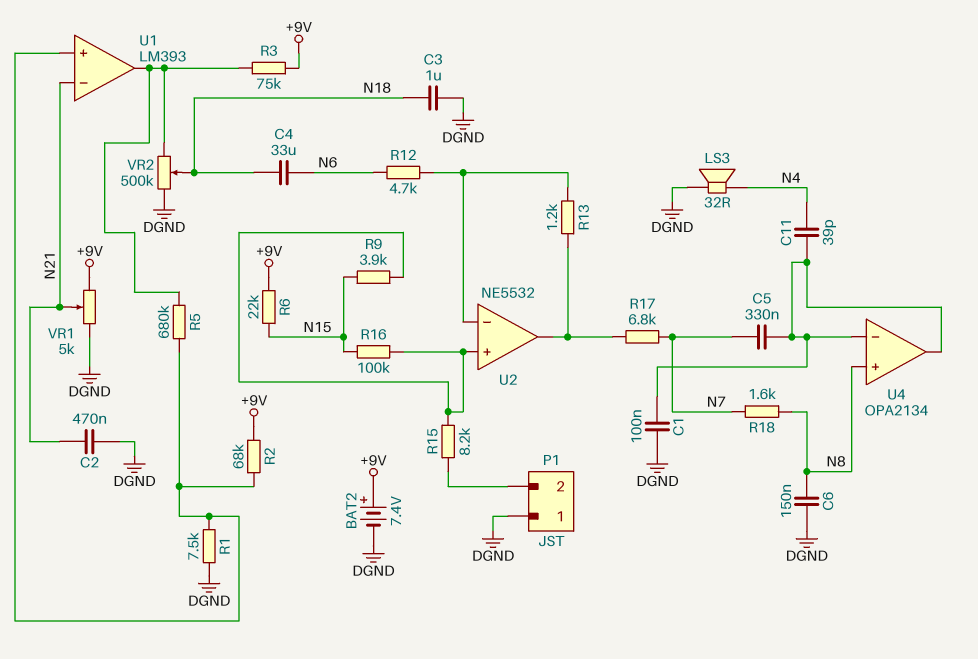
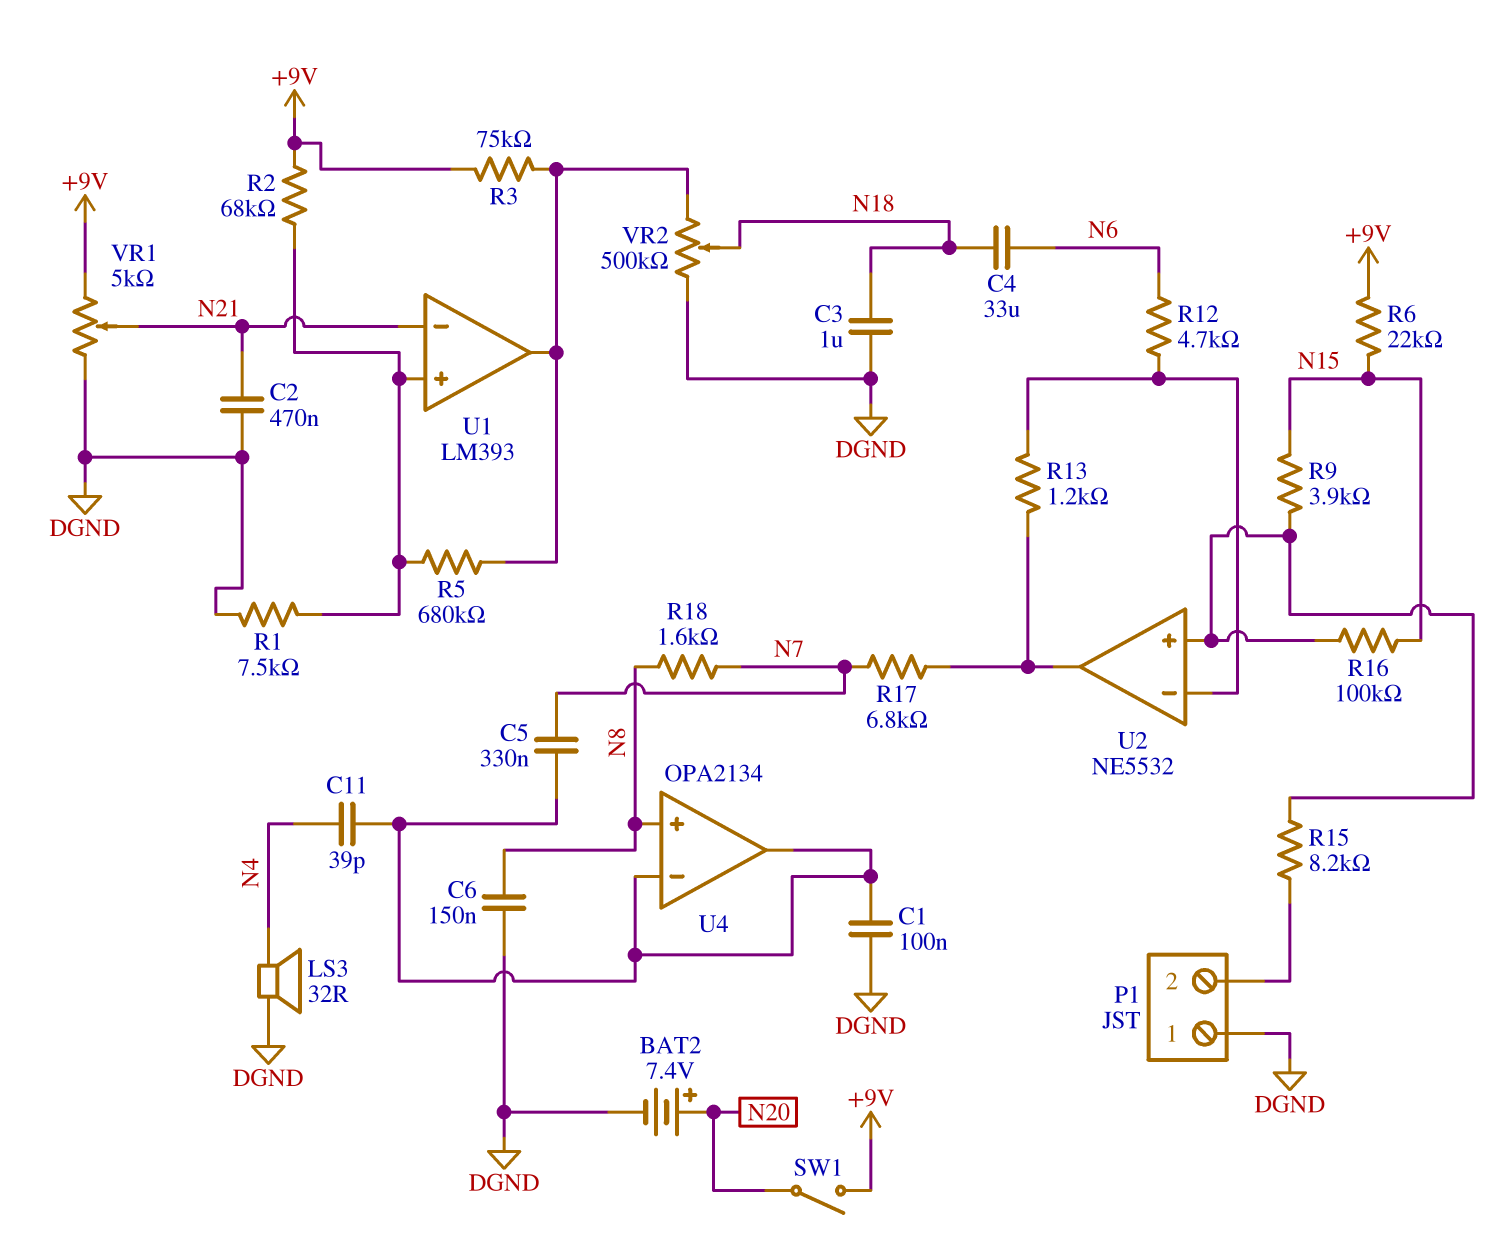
BAT2: 7.4V (plus +9V, minus DGND) -> 7.4V (plus N20, minus DGND)
SW1: none -> switch (+9V, N20)

